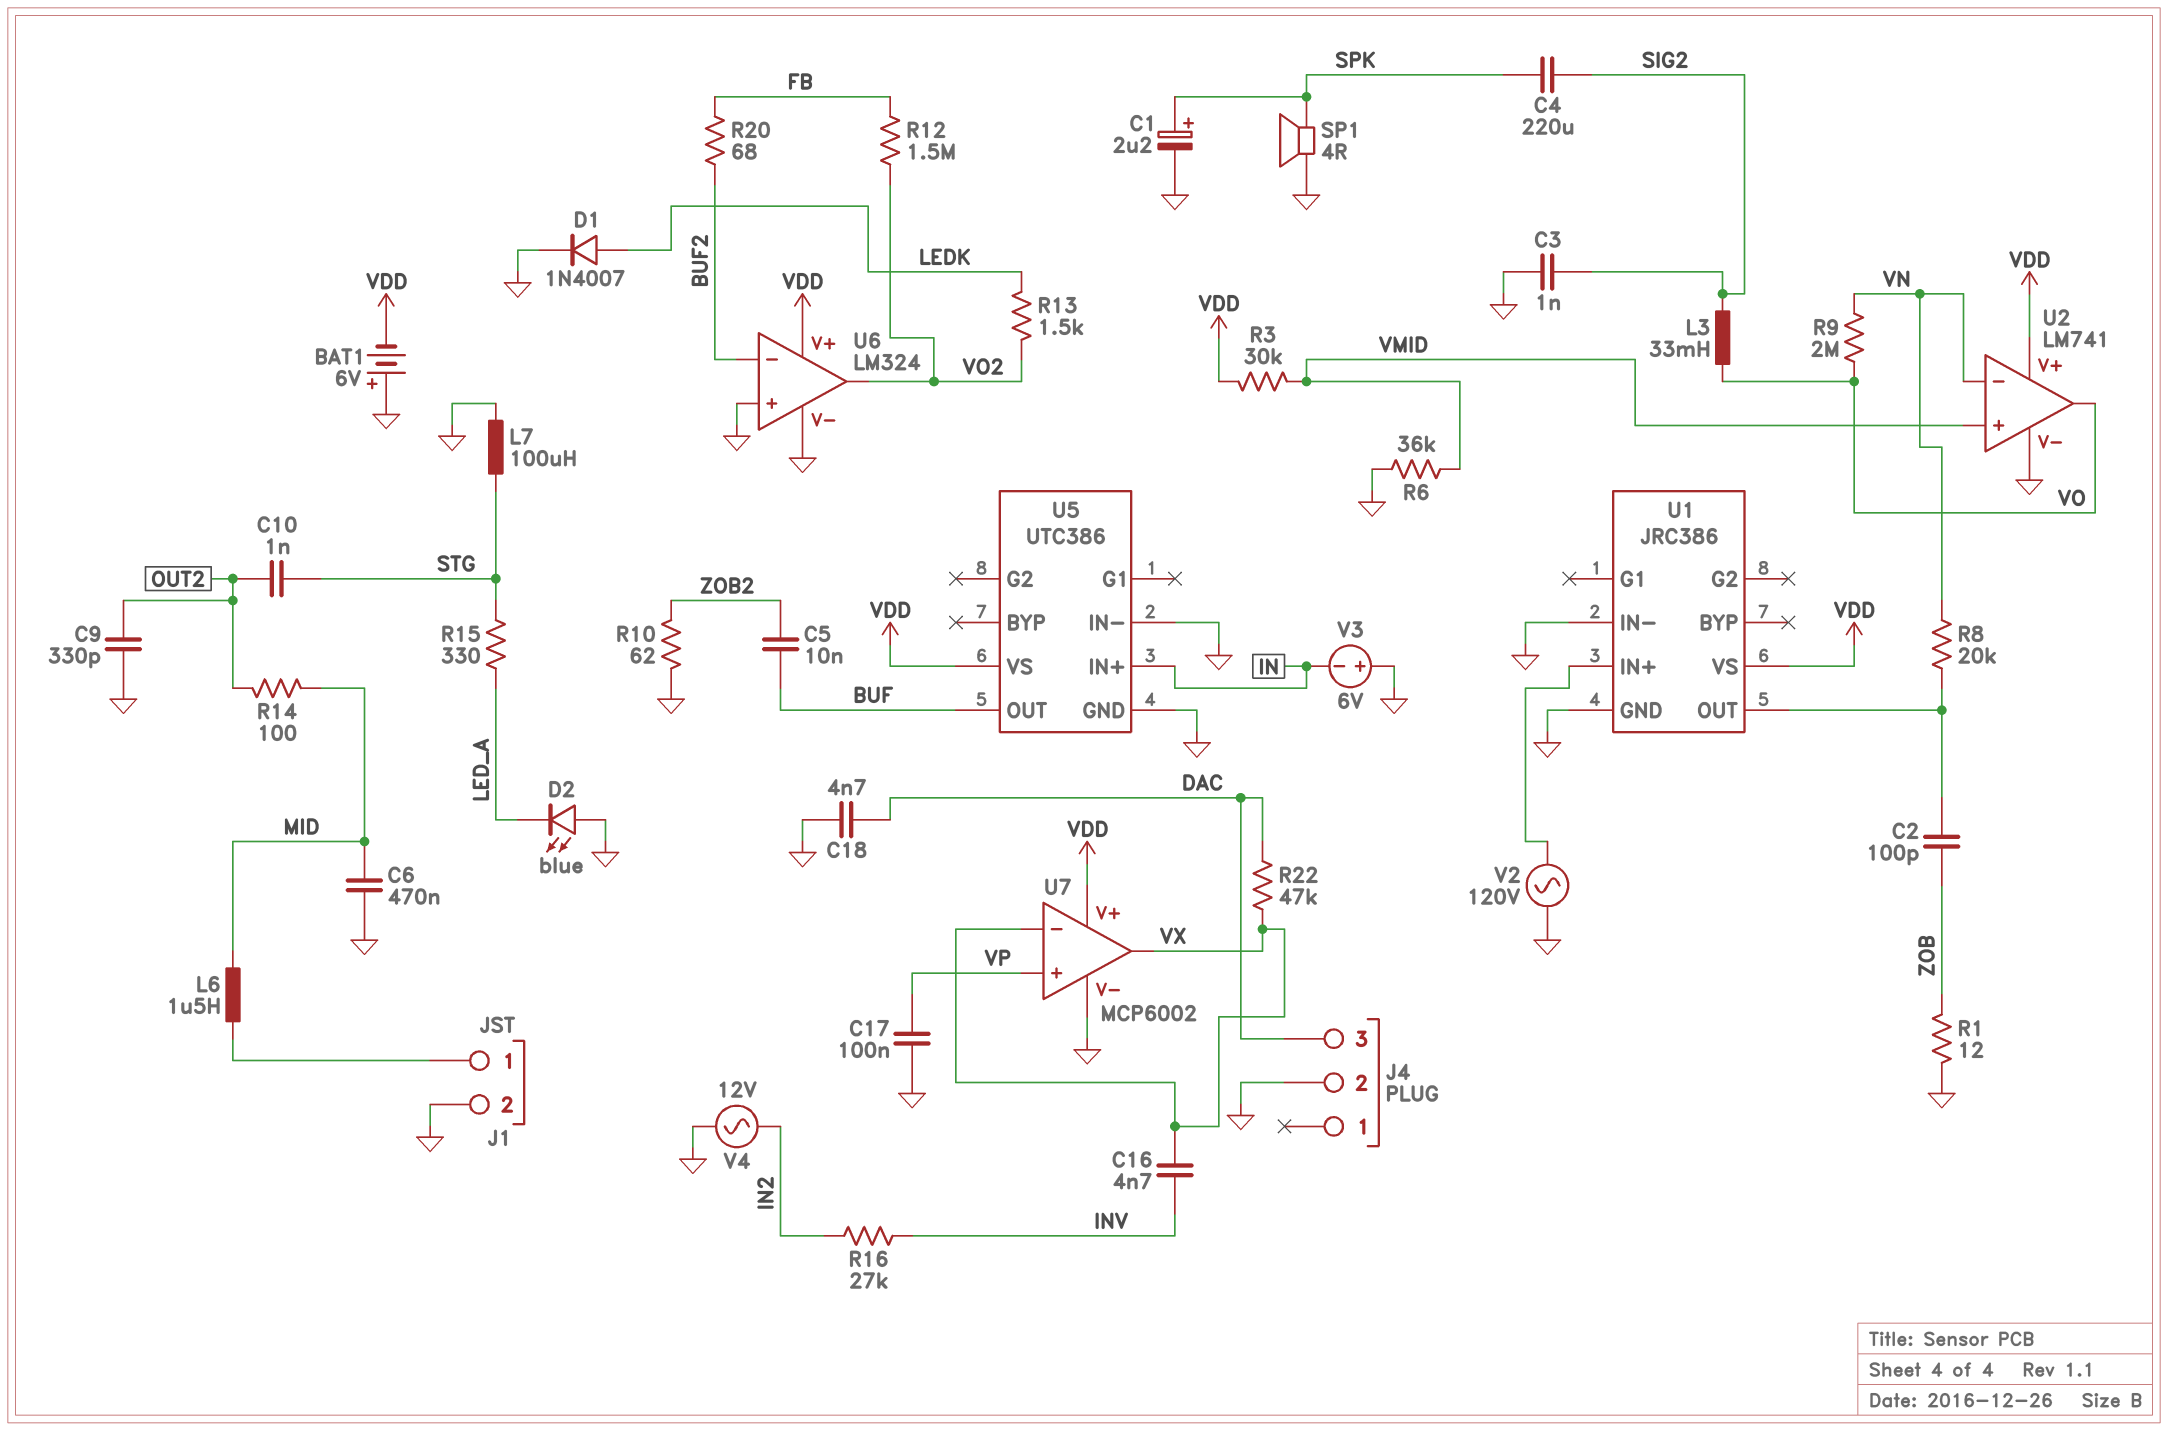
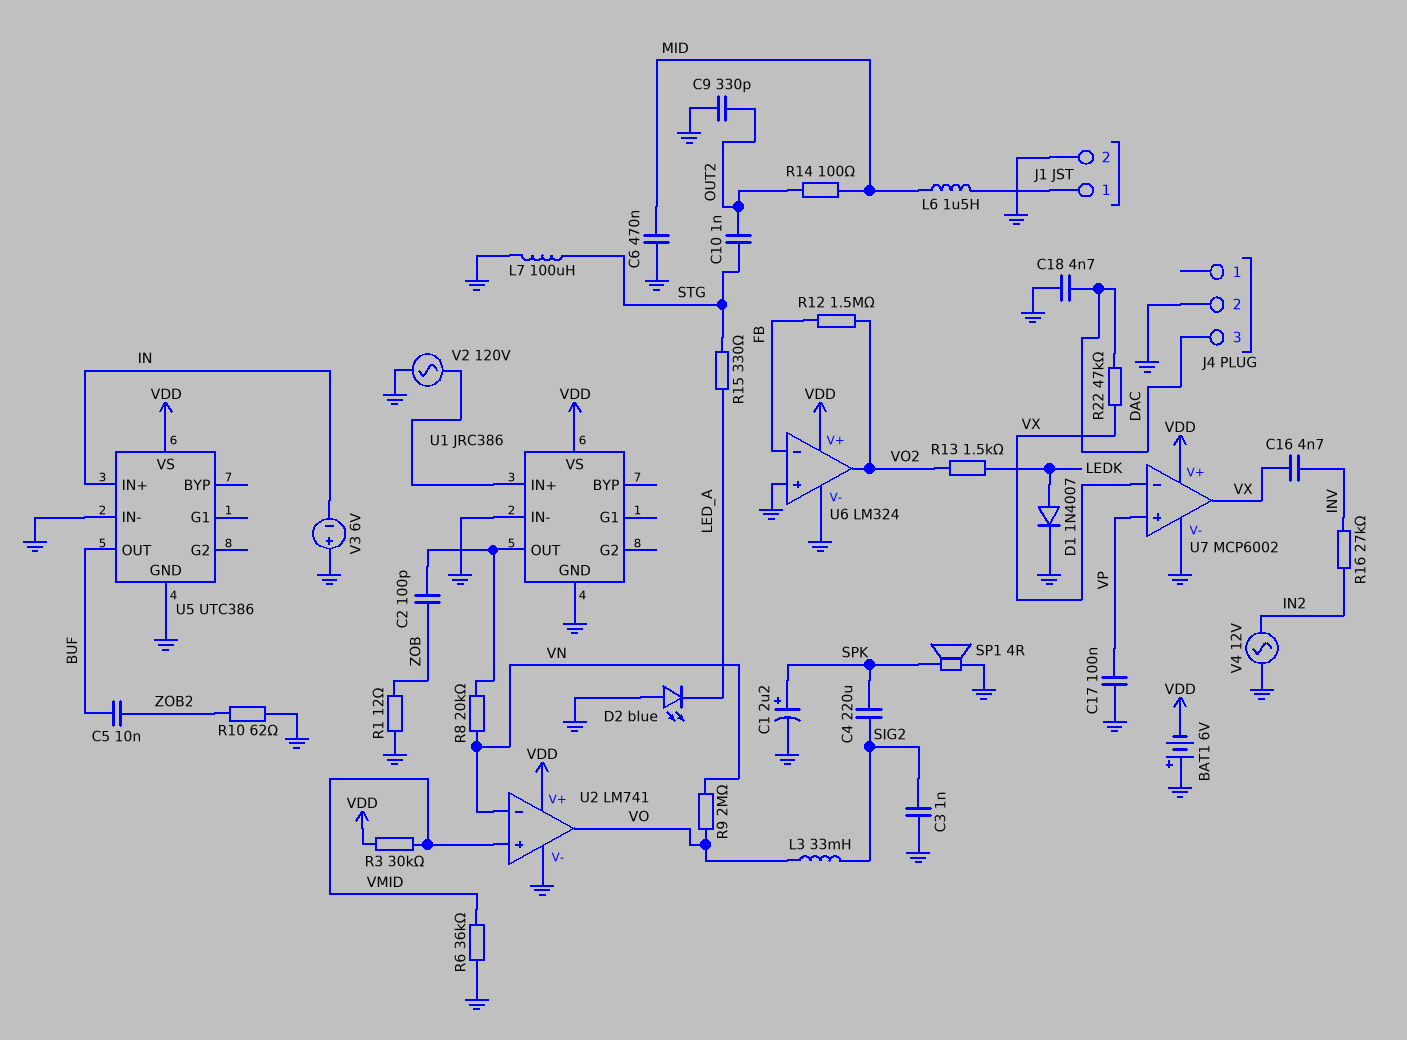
R20: 68 (BUF2, FB) -> none
U6 pin in-: BUF2 -> FB

